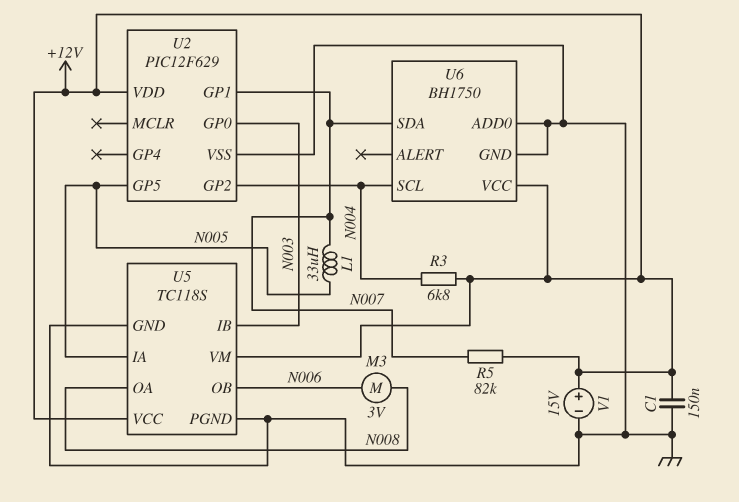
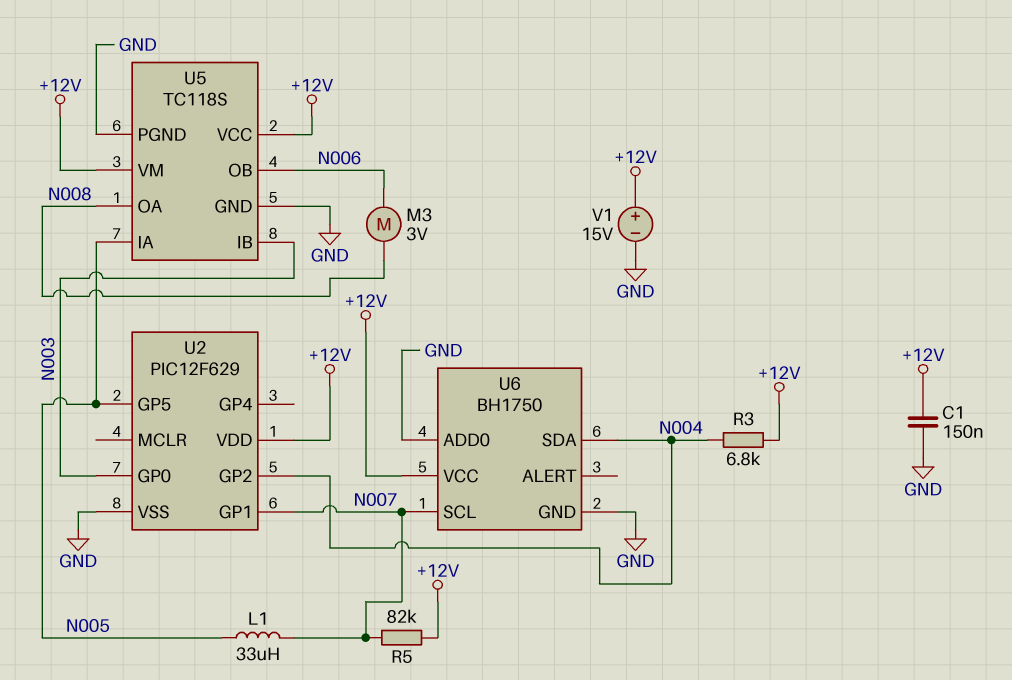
U6 pin SCL: N004 -> N007
U6 pin SDA: N007 -> N004

